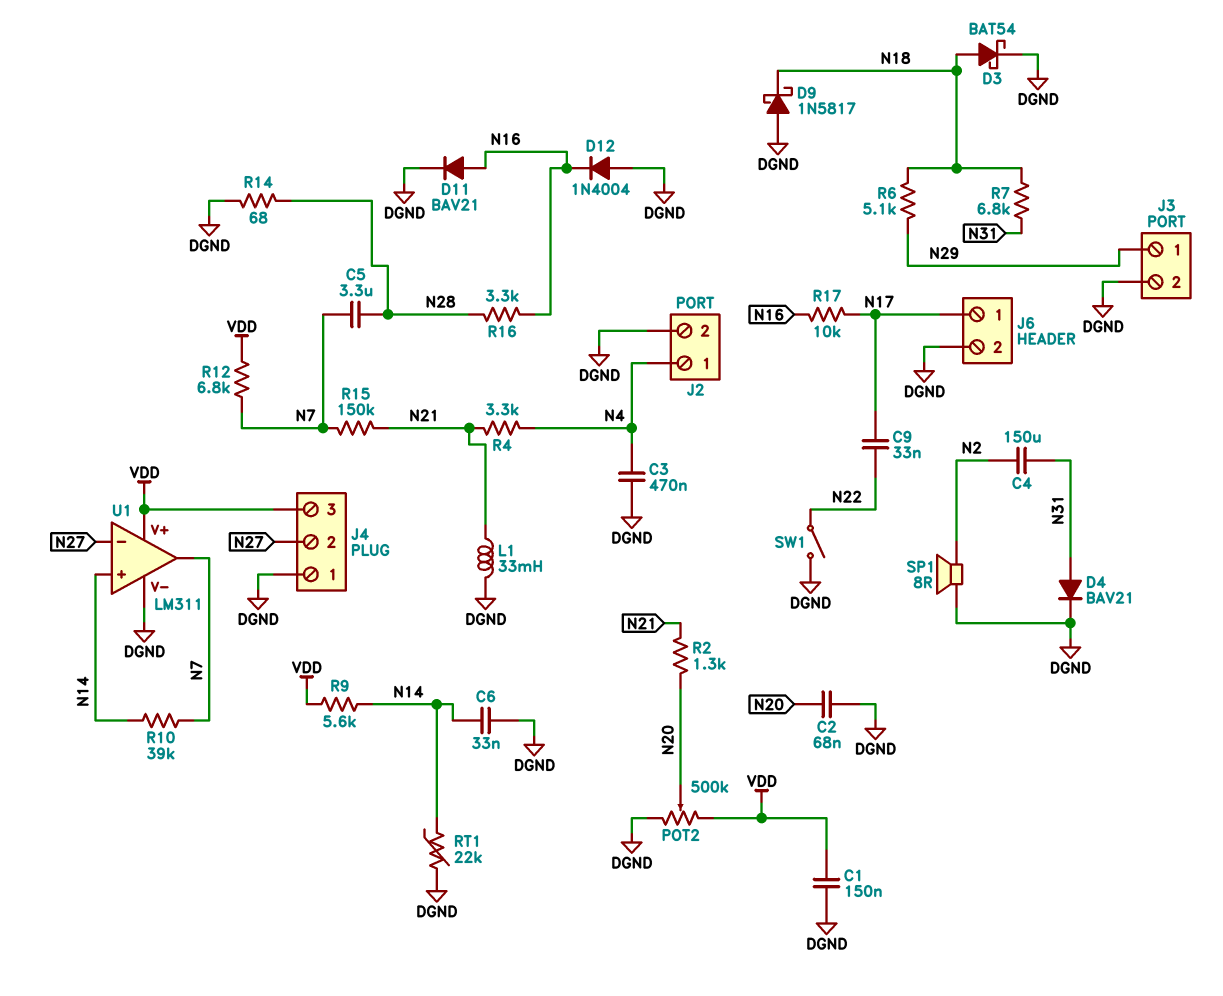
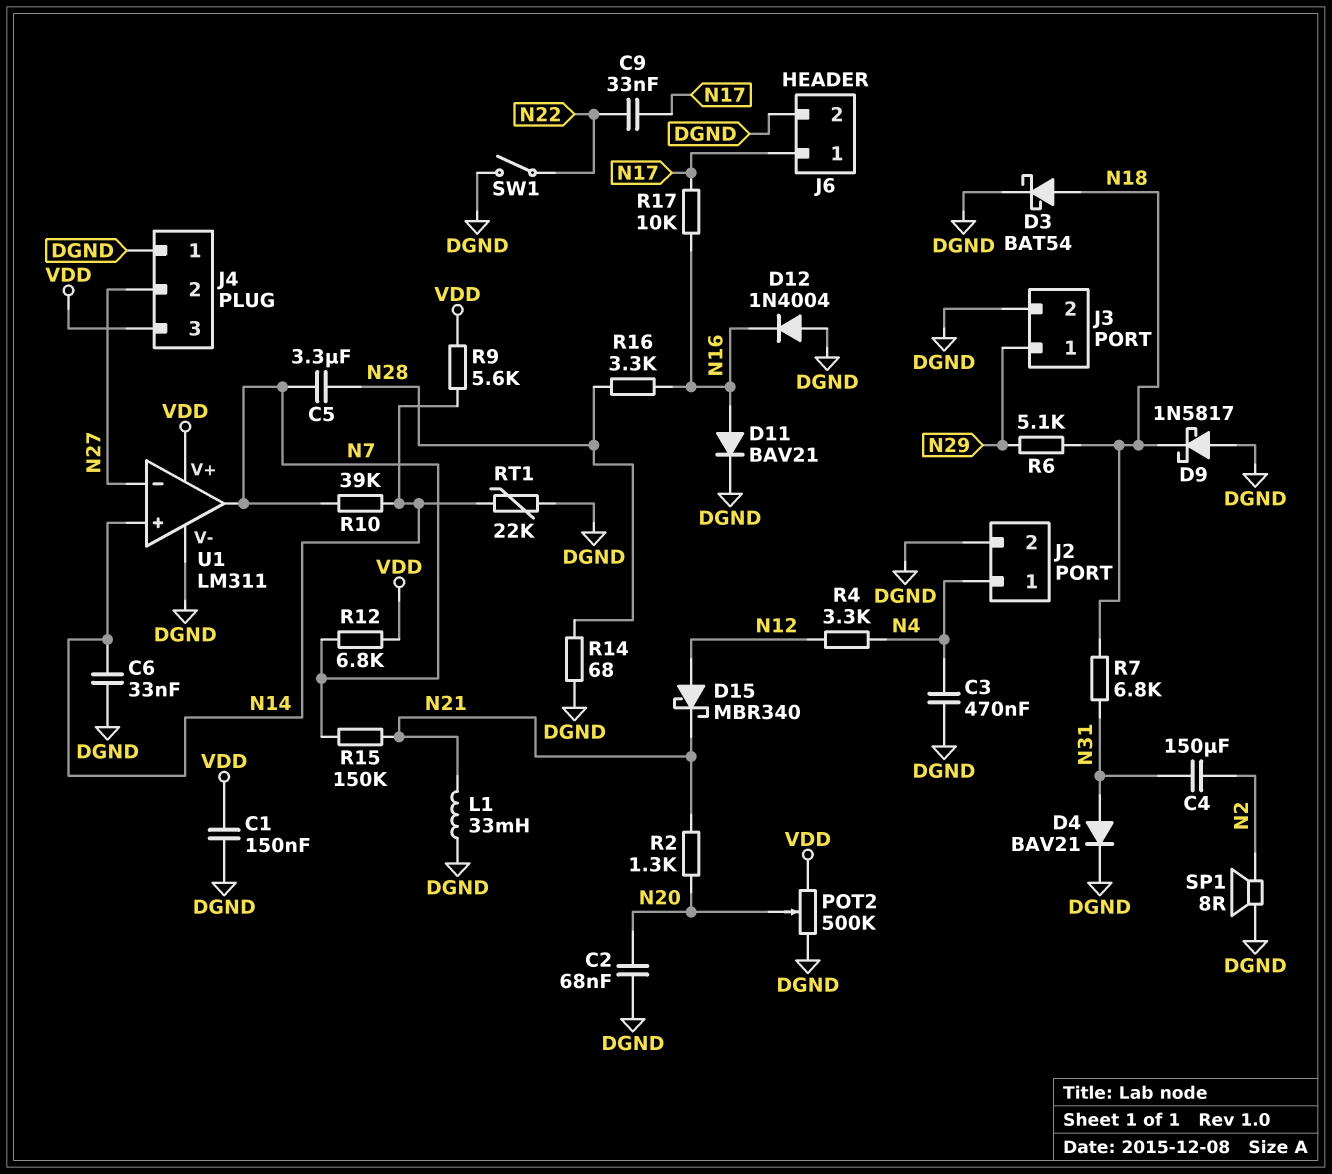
D15: none -> schottky MBR340 (A N12, K N21)
R4: 3.3k (N4, N21) -> 3.3k (N4, N12)

